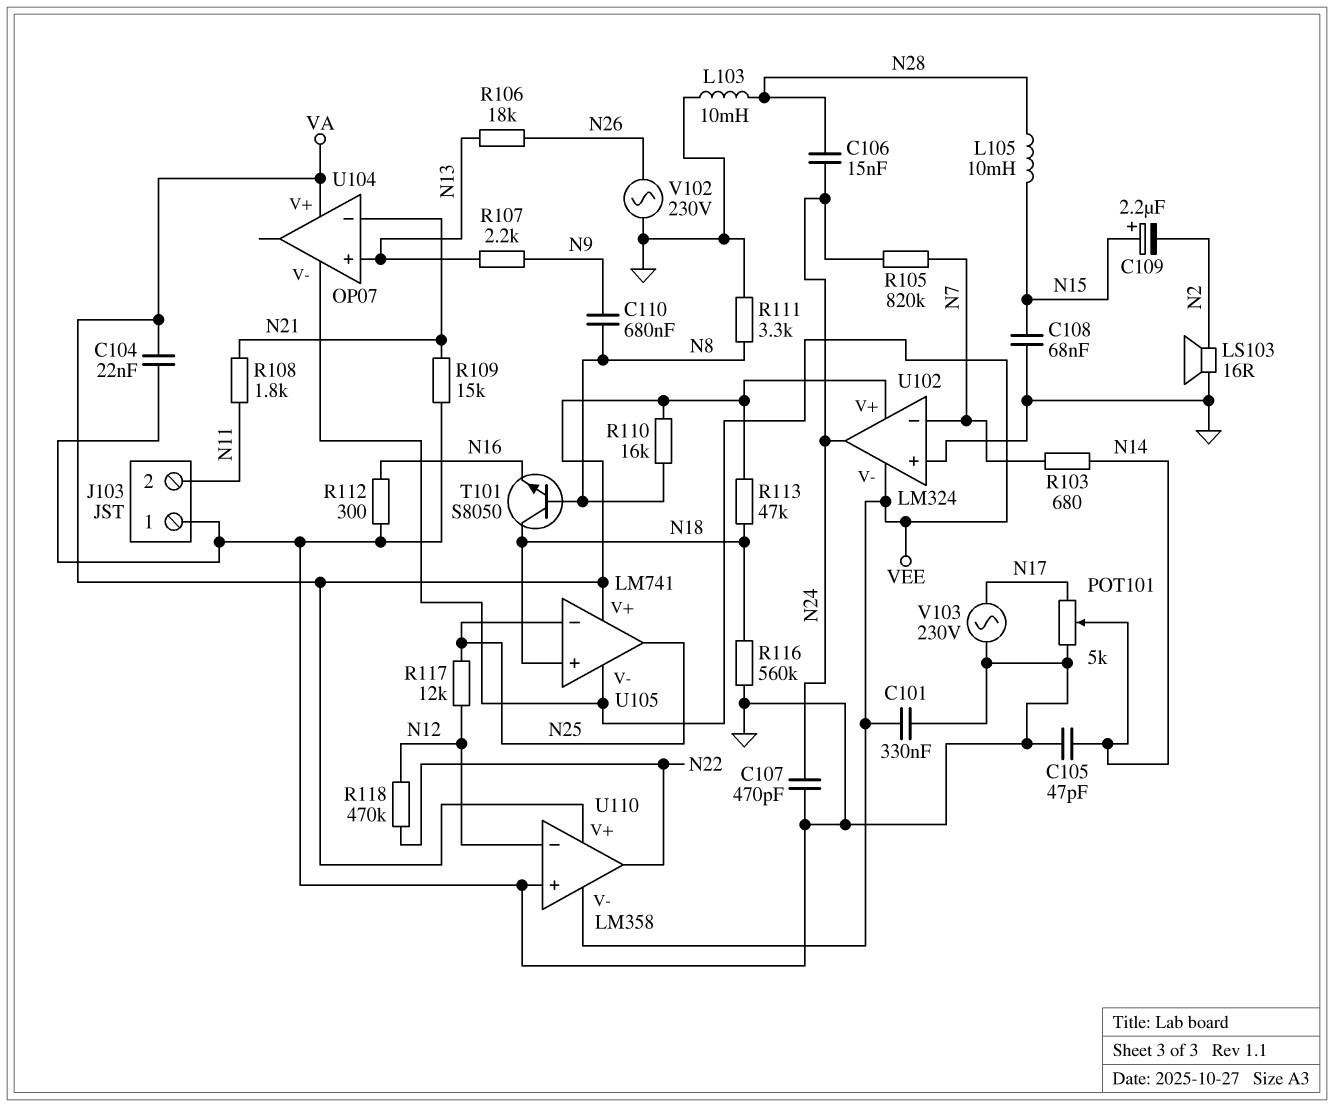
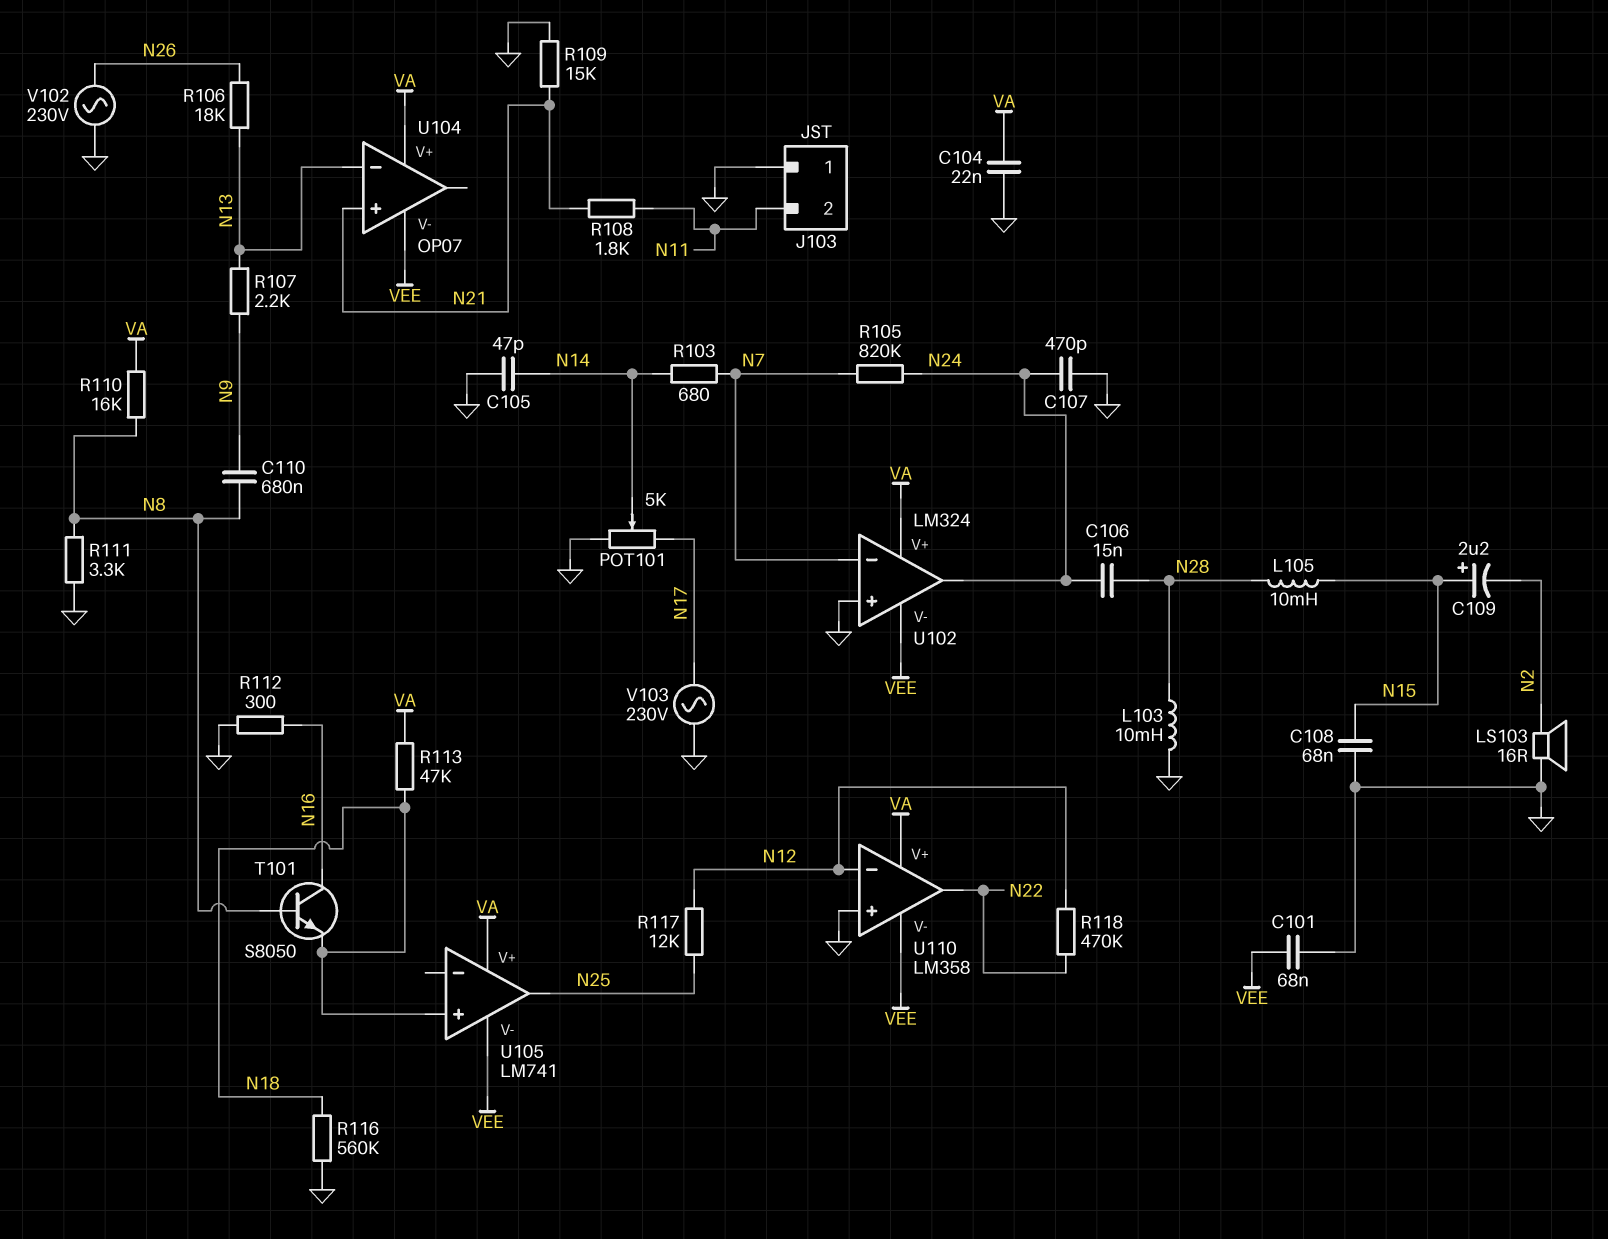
C101: 330nF (GND, VEE) -> 68nF (GND, VEE)
T101: NPN S8050 (B N8, C N18, E N16) -> NPN S8050 (B N8, C N16, E N18)
U104 pin in+: N13 -> N21
U104 pin in-: N21 -> N13
U105 pin in-: N25 -> none

